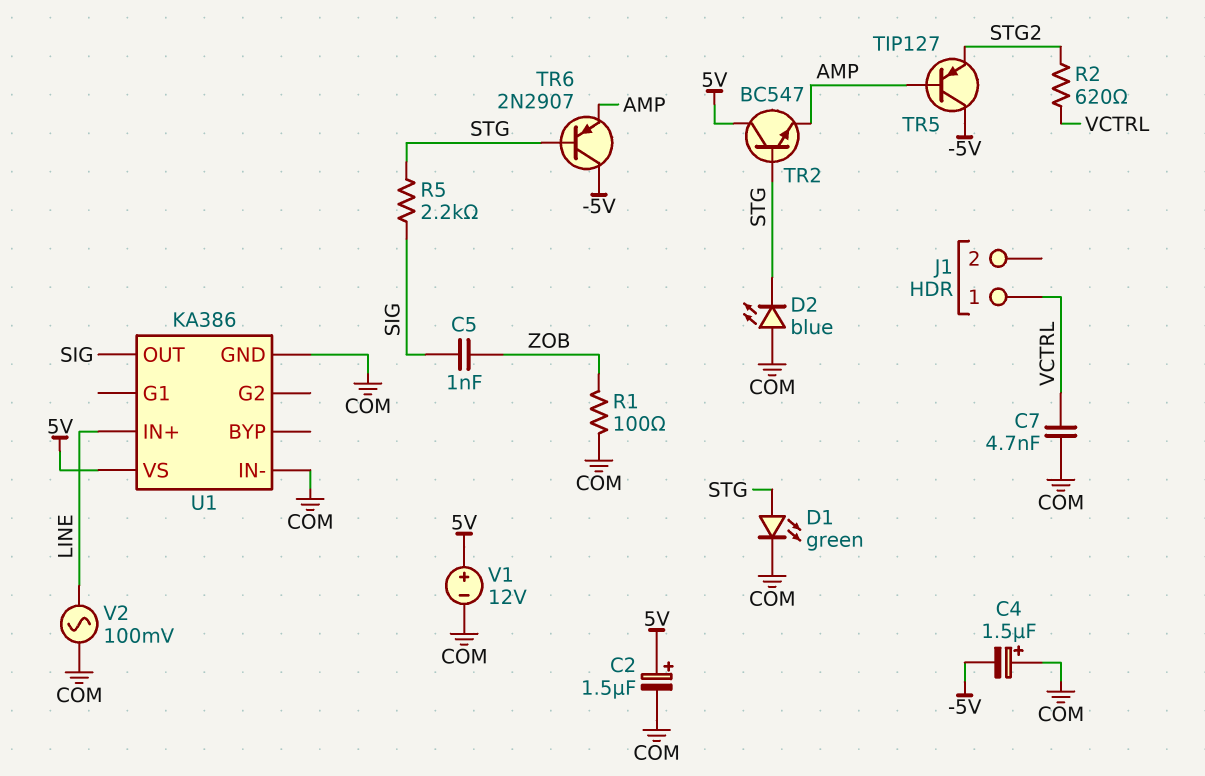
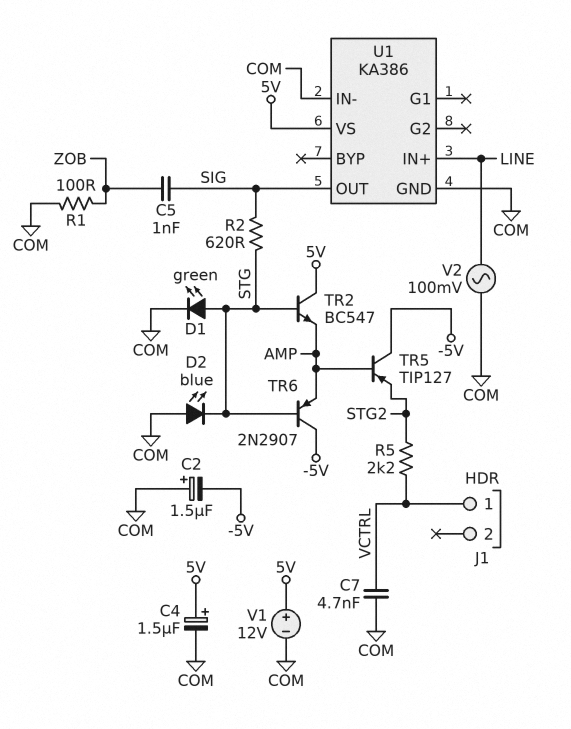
C2: 1.5uF (plus 5V, minus COM) -> 1.5uF (plus COM, minus -5V)
C4: 1.5uF (plus COM, minus -5V) -> 1.5uF (plus 5V, minus COM)
R2: 620 (STG2, VCTRL) -> 620 (SIG, STG)
R5: 2.2k (SIG, STG) -> 2.2k (STG2, VCTRL)

